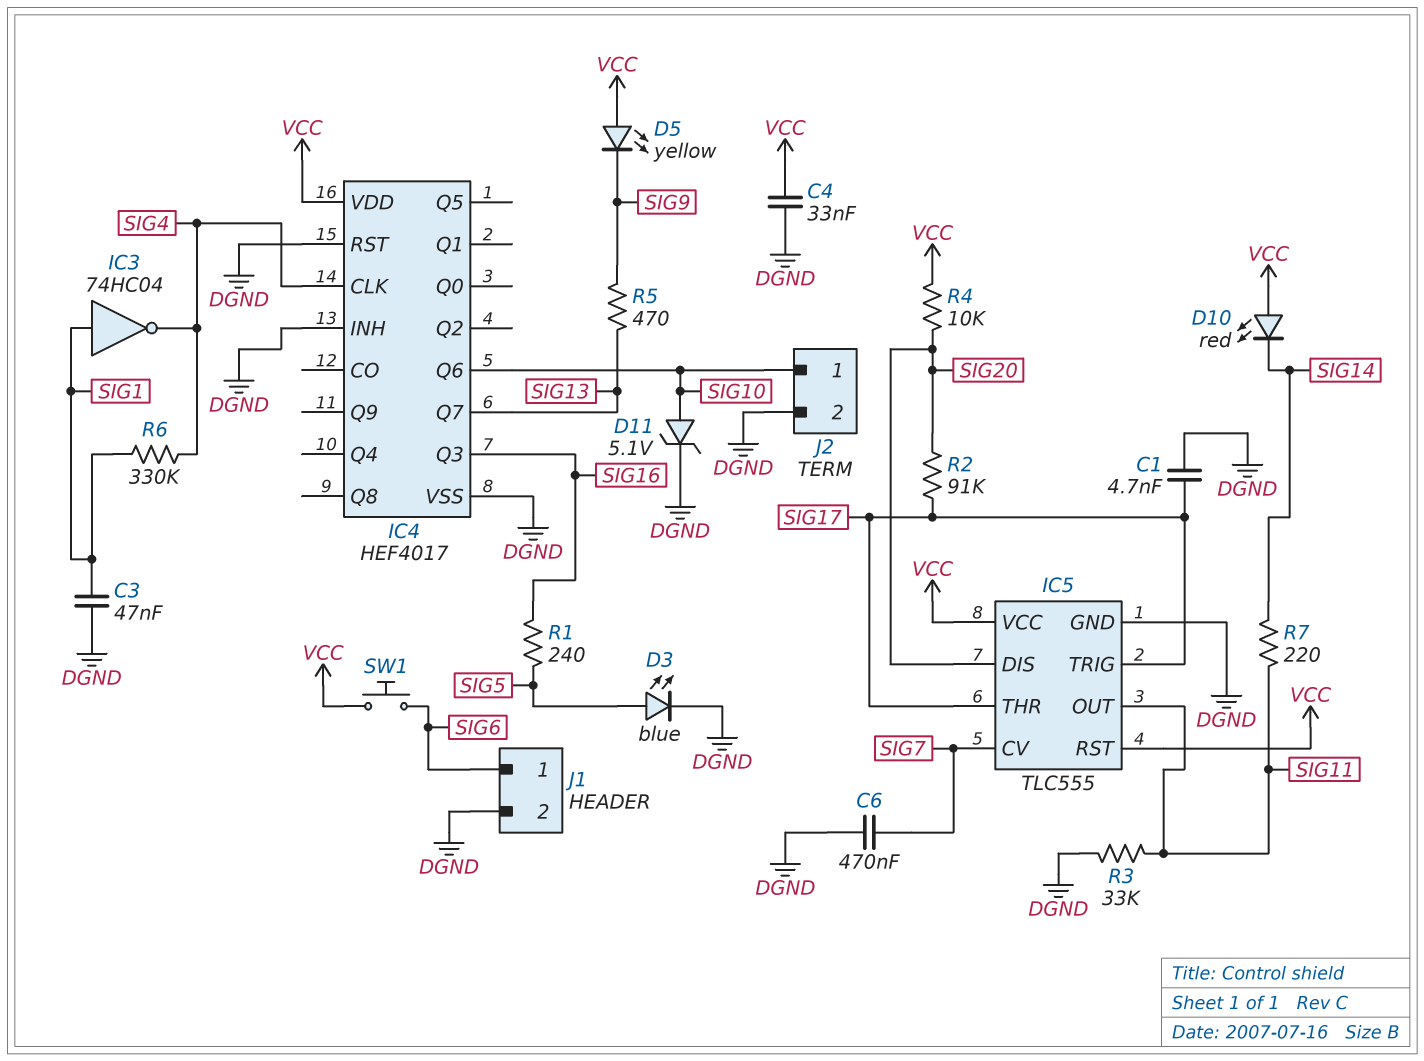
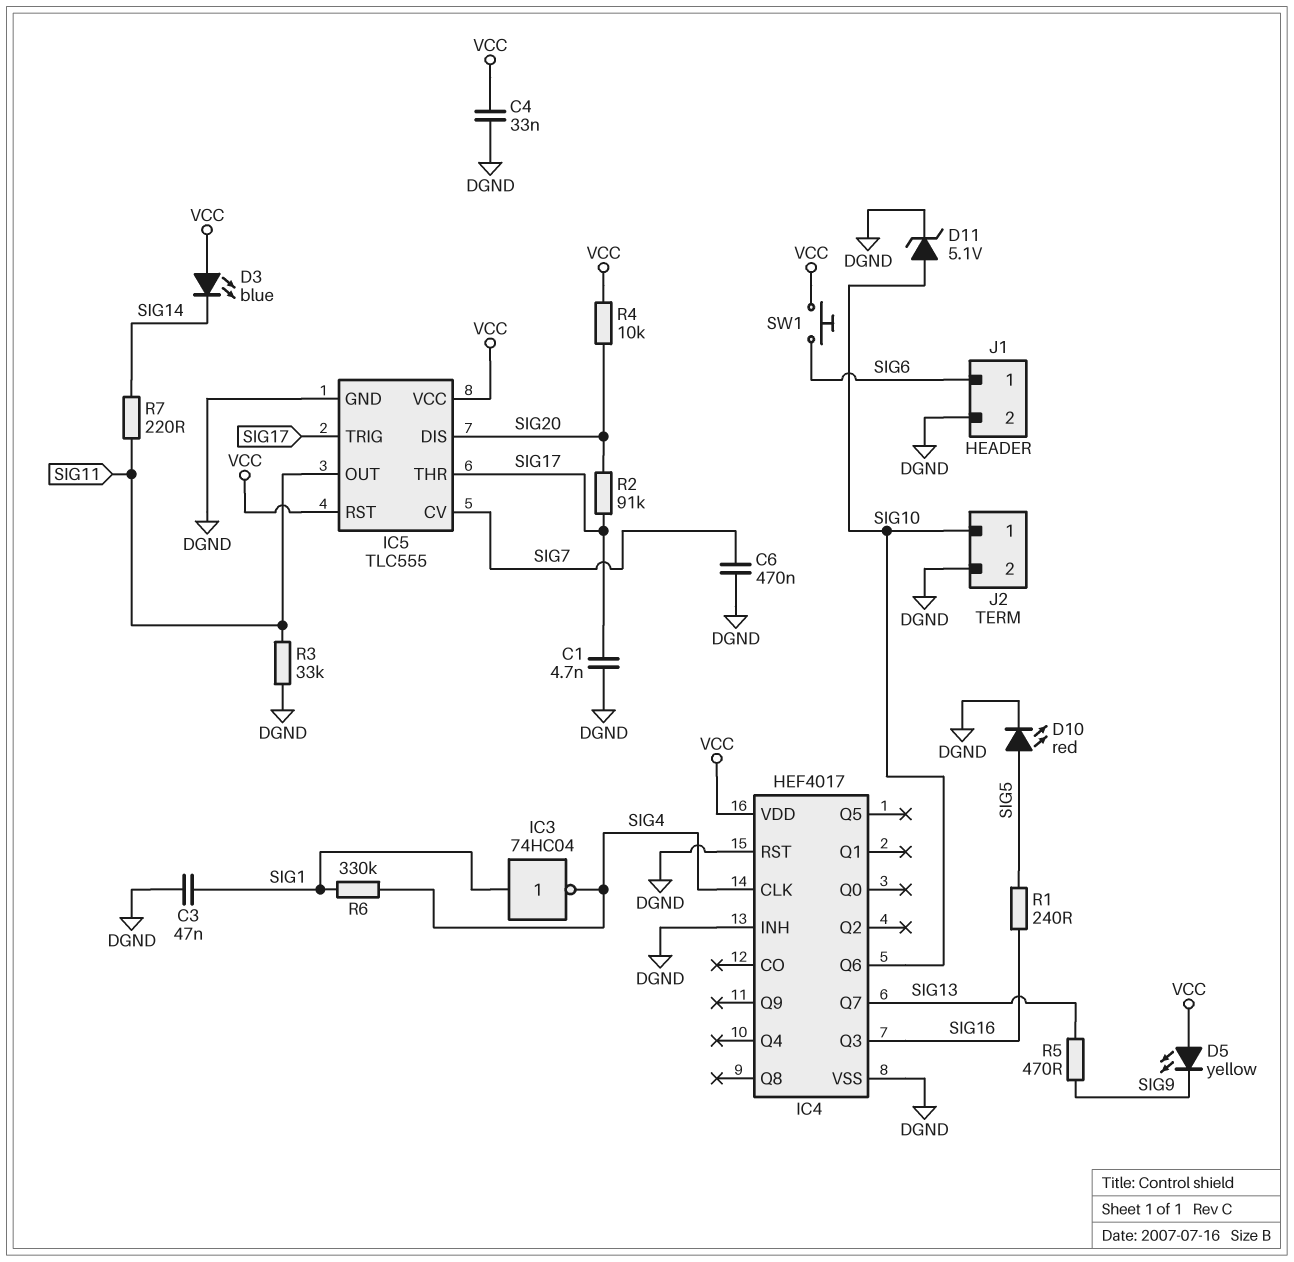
D3: LED blue (A SIG5, K DGND) -> LED blue (A VCC, K SIG14)
D10: LED red (A VCC, K SIG14) -> LED red (A SIG5, K DGND)

